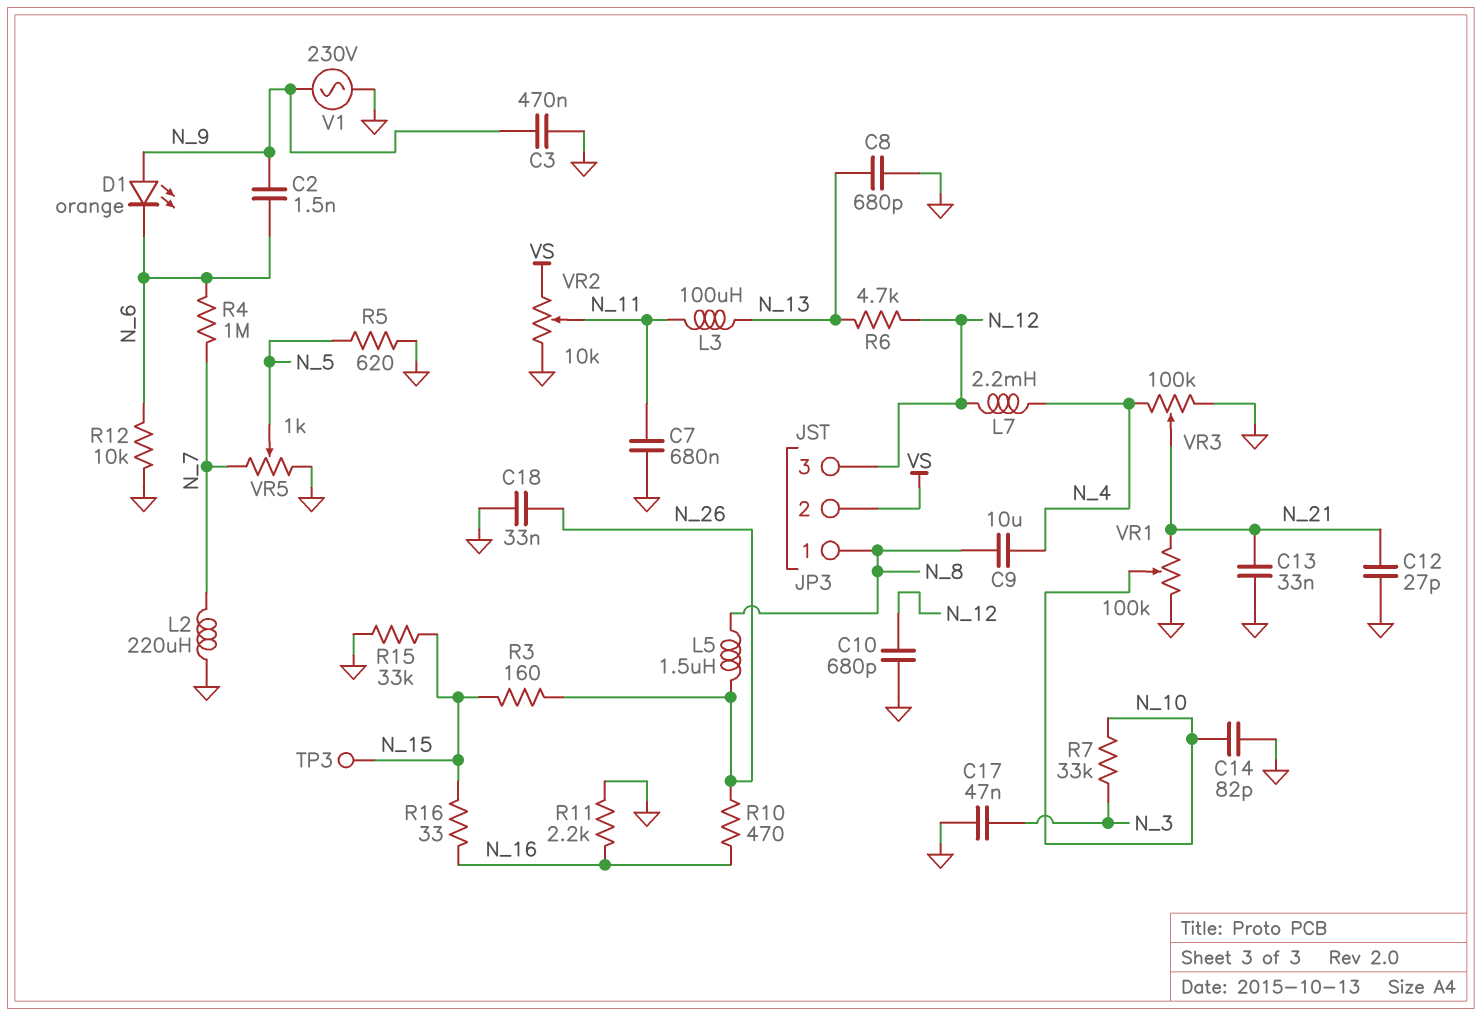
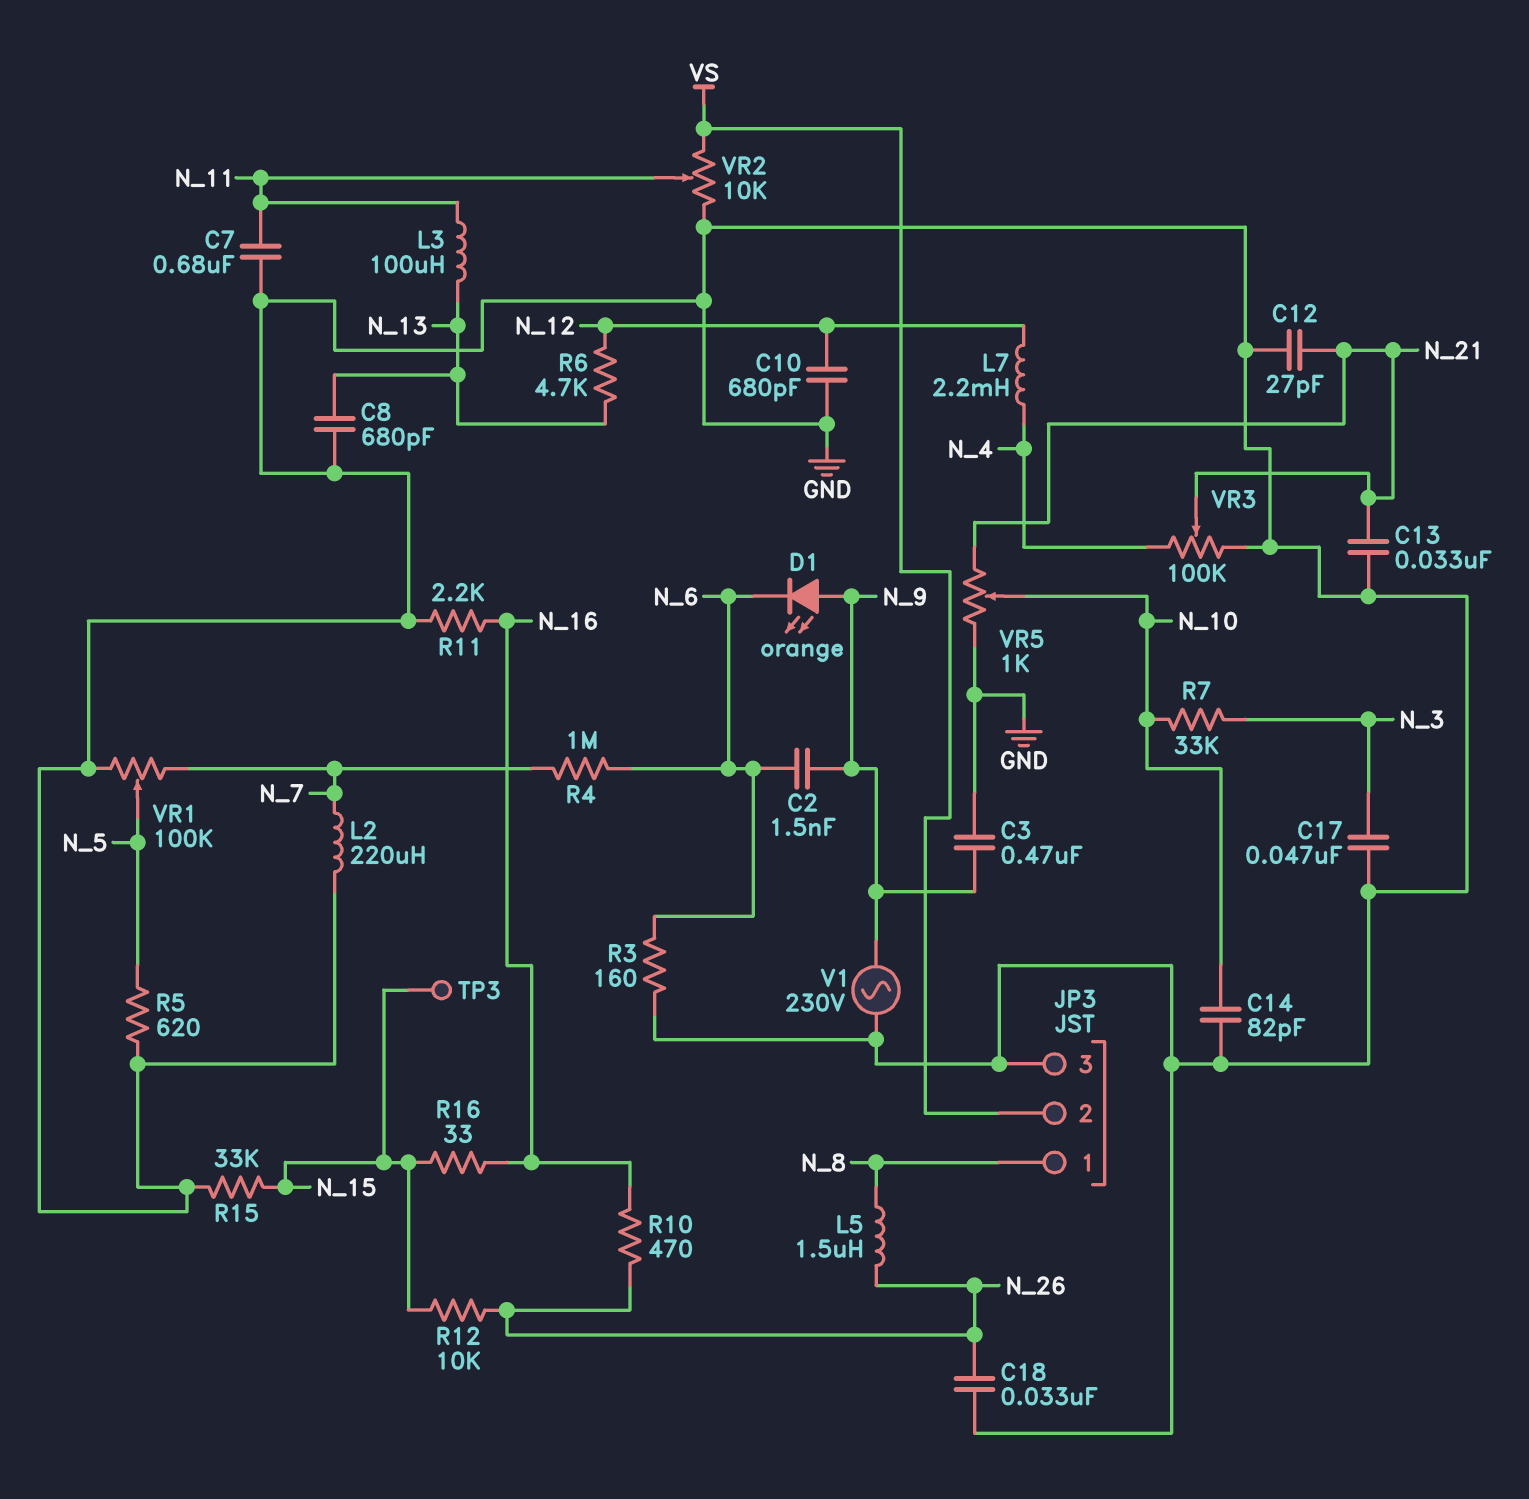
C9: 10uF (N_4, N_8) -> none
JP3 pin 3: N_12 -> GND
R3: 160 (N_15, N_26) -> 160 (GND, N_6)
R12: 10k (GND, N_6) -> 10k (N_15, N_26)
VR1: 100k (GND, N_21, wiper N_10) -> 100k (GND, N_7, wiper N_5)
VR5: 1k (GND, N_7, wiper N_5) -> 1k (GND, N_21, wiper N_10)

